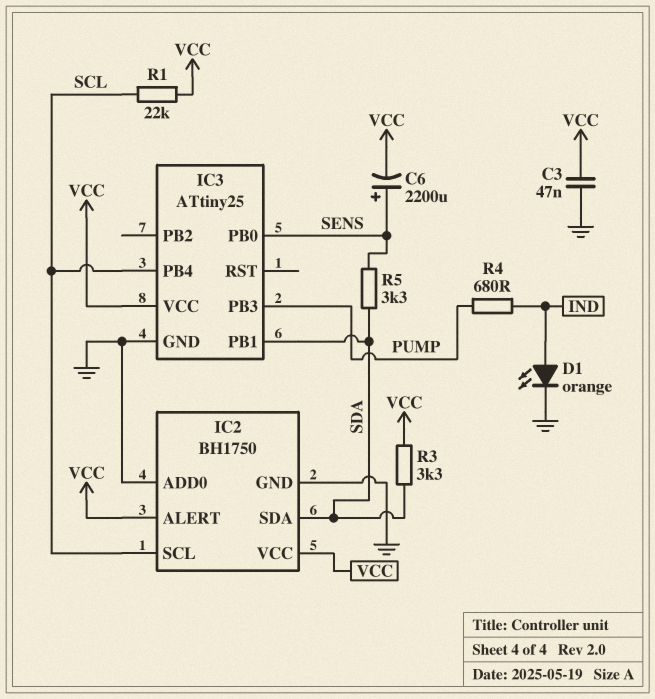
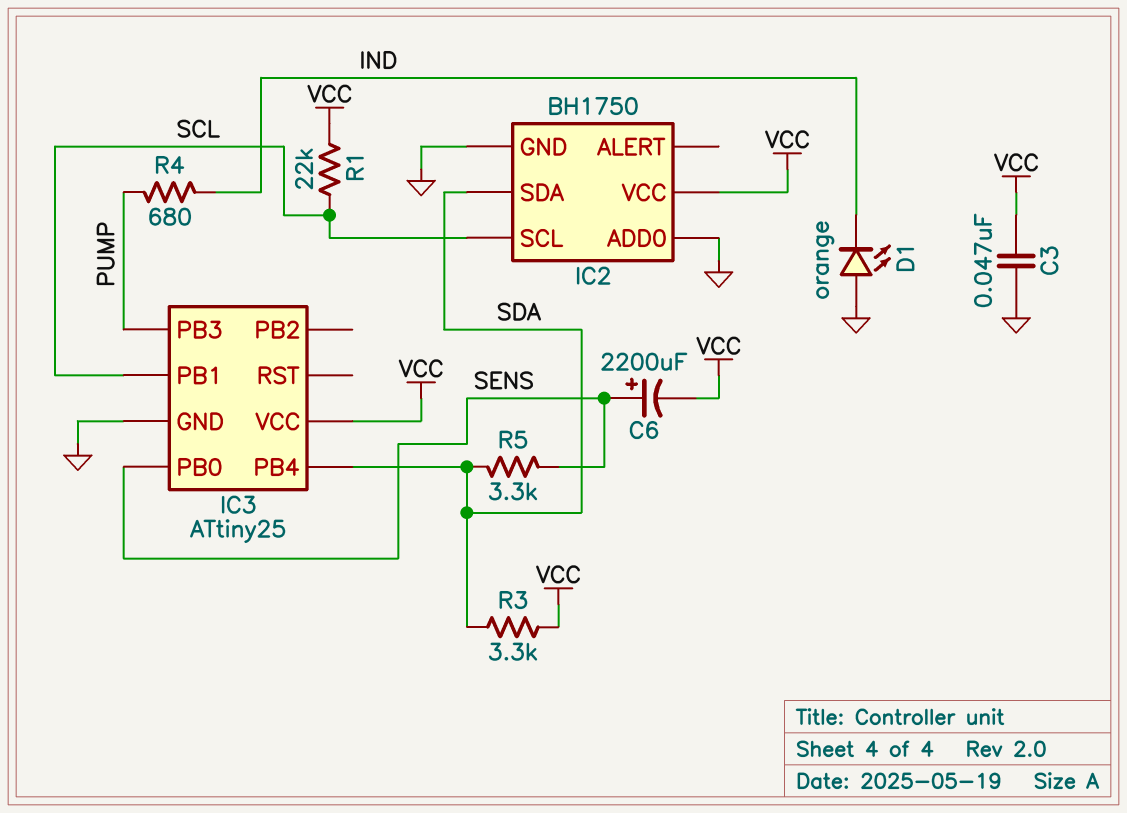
D1: LED orange (A IND, K GND) -> LED orange (A GND, K IND)
IC2 pin ALERT: VCC -> none
IC3 pin PB1: SDA -> SCL
IC3 pin PB4: SCL -> SDA

